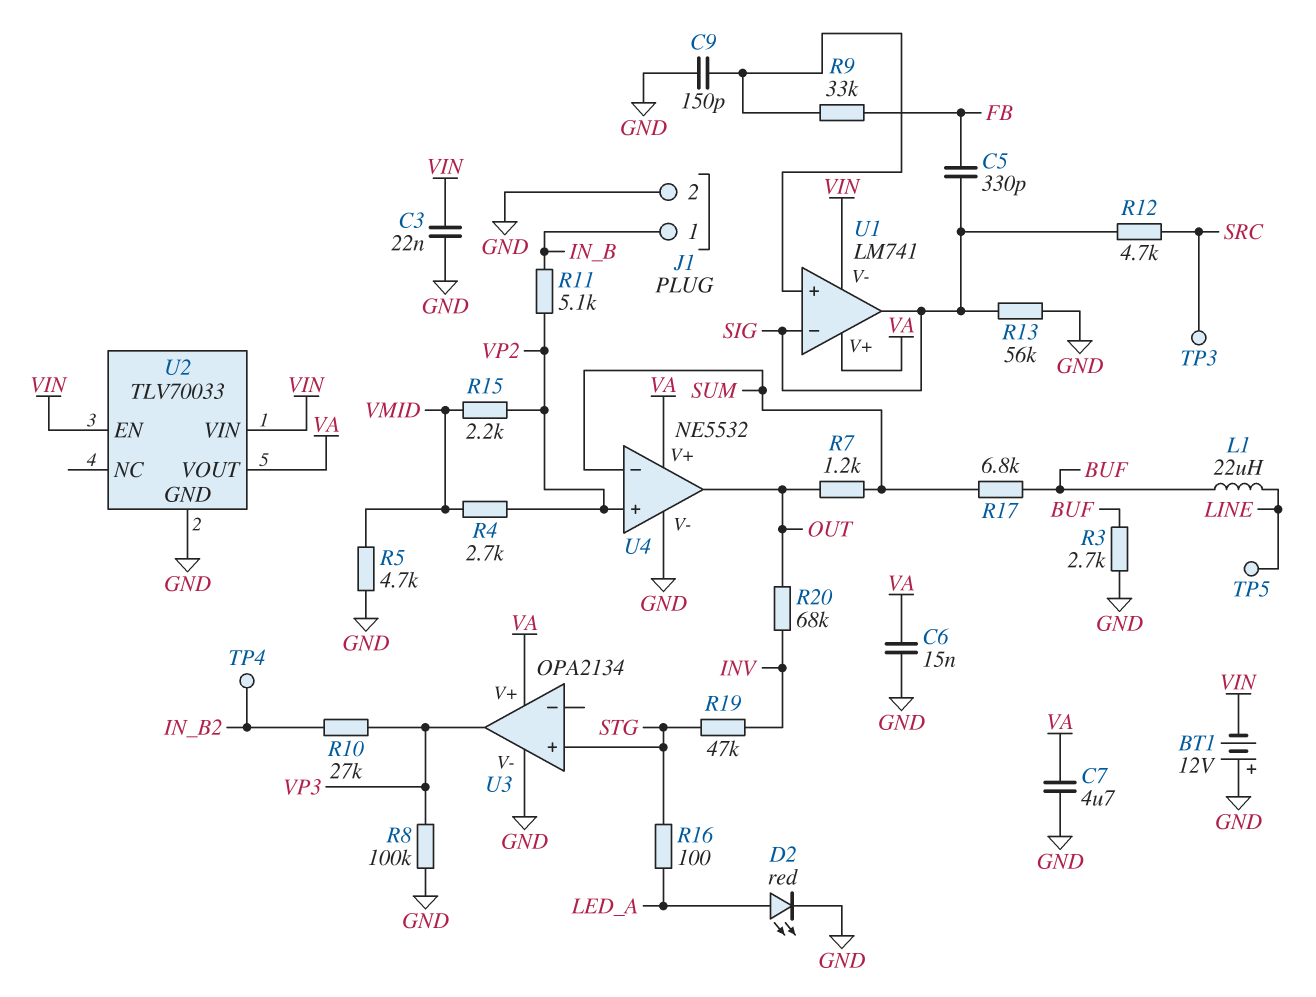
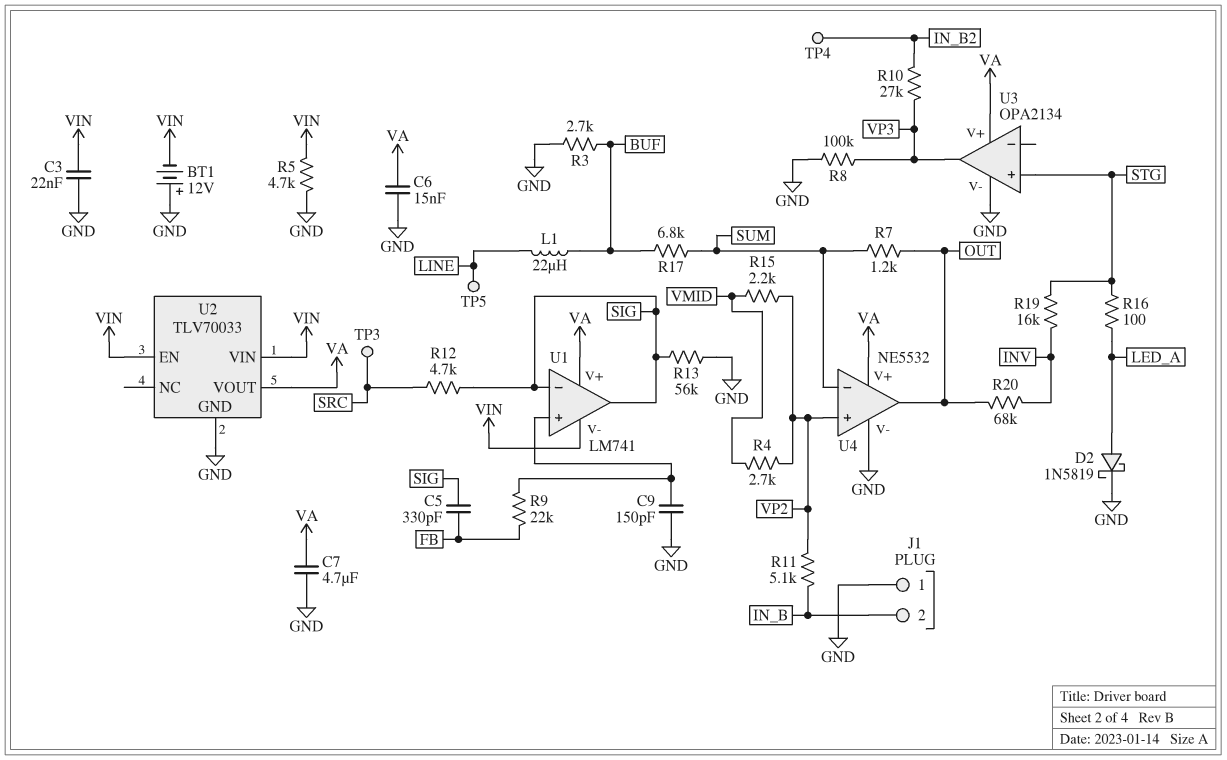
D2: LED red (A LED_A, K GND) -> schottky 1N5819 (A LED_A, K GND)
J1 pin 1: IN_B -> GND
J1 pin 2: GND -> IN_B
R5: 4.7k (GND, VMID) -> 4.7k (GND, VIN)
R9: 33k (FB, U1/in+) -> 22k (FB, U1/in+)
R19: 47k (INV, STG) -> 16k (INV, STG)

